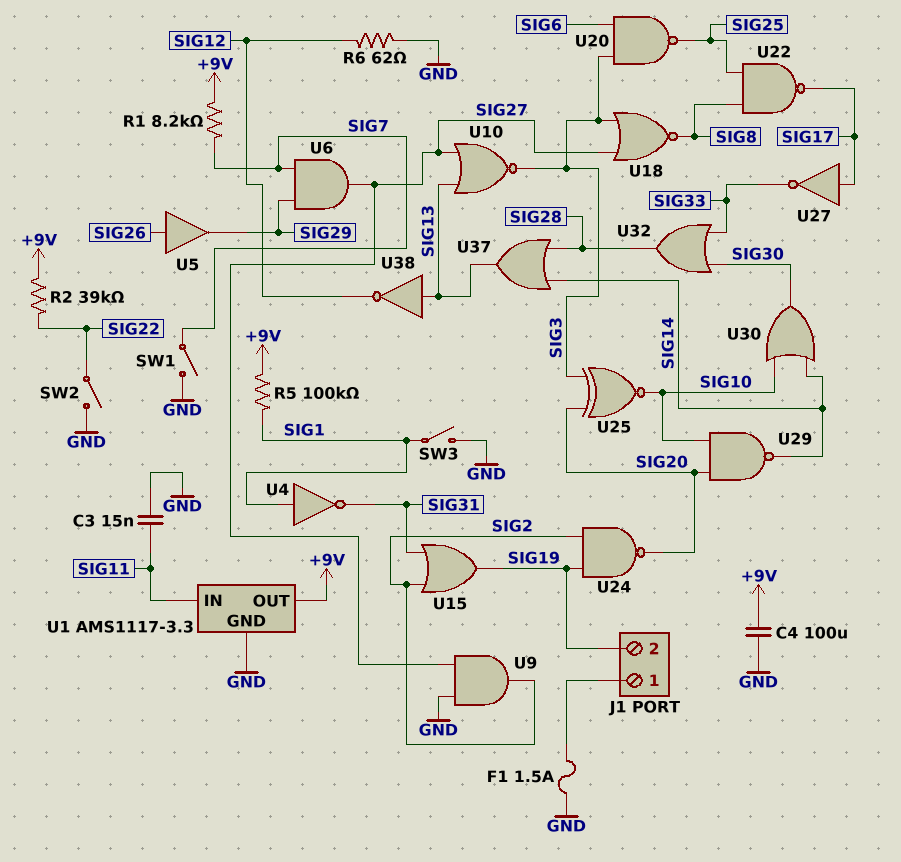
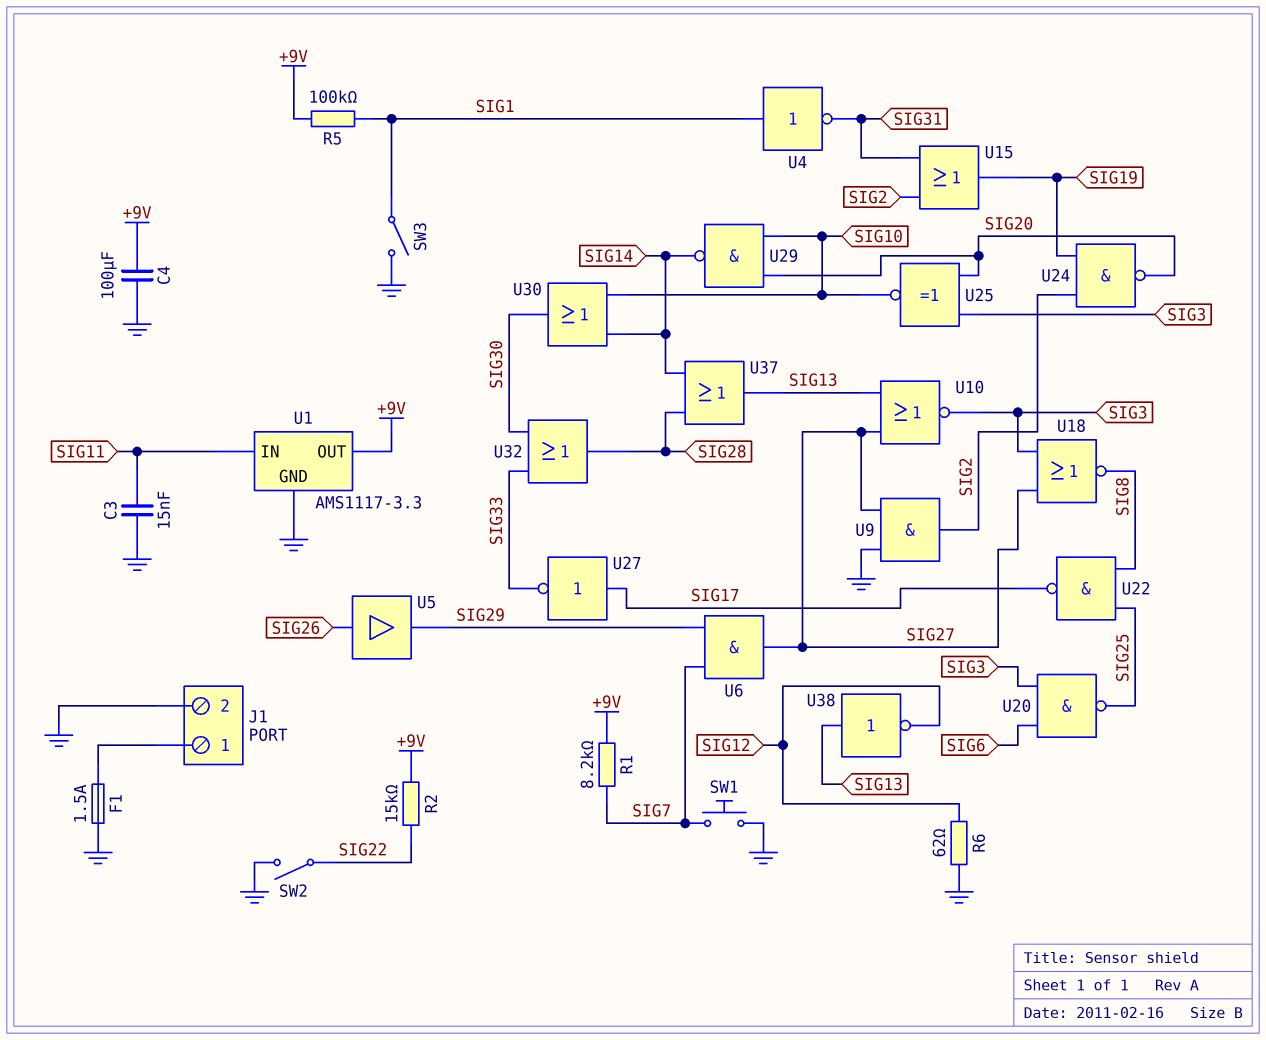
J1 pin 2: SIG19 -> GND
R2: 39k (+9V, SIG22) -> 15k (+9V, SIG22)
SW1: switch (GND, SIG7) -> button (GND, SIG7)

